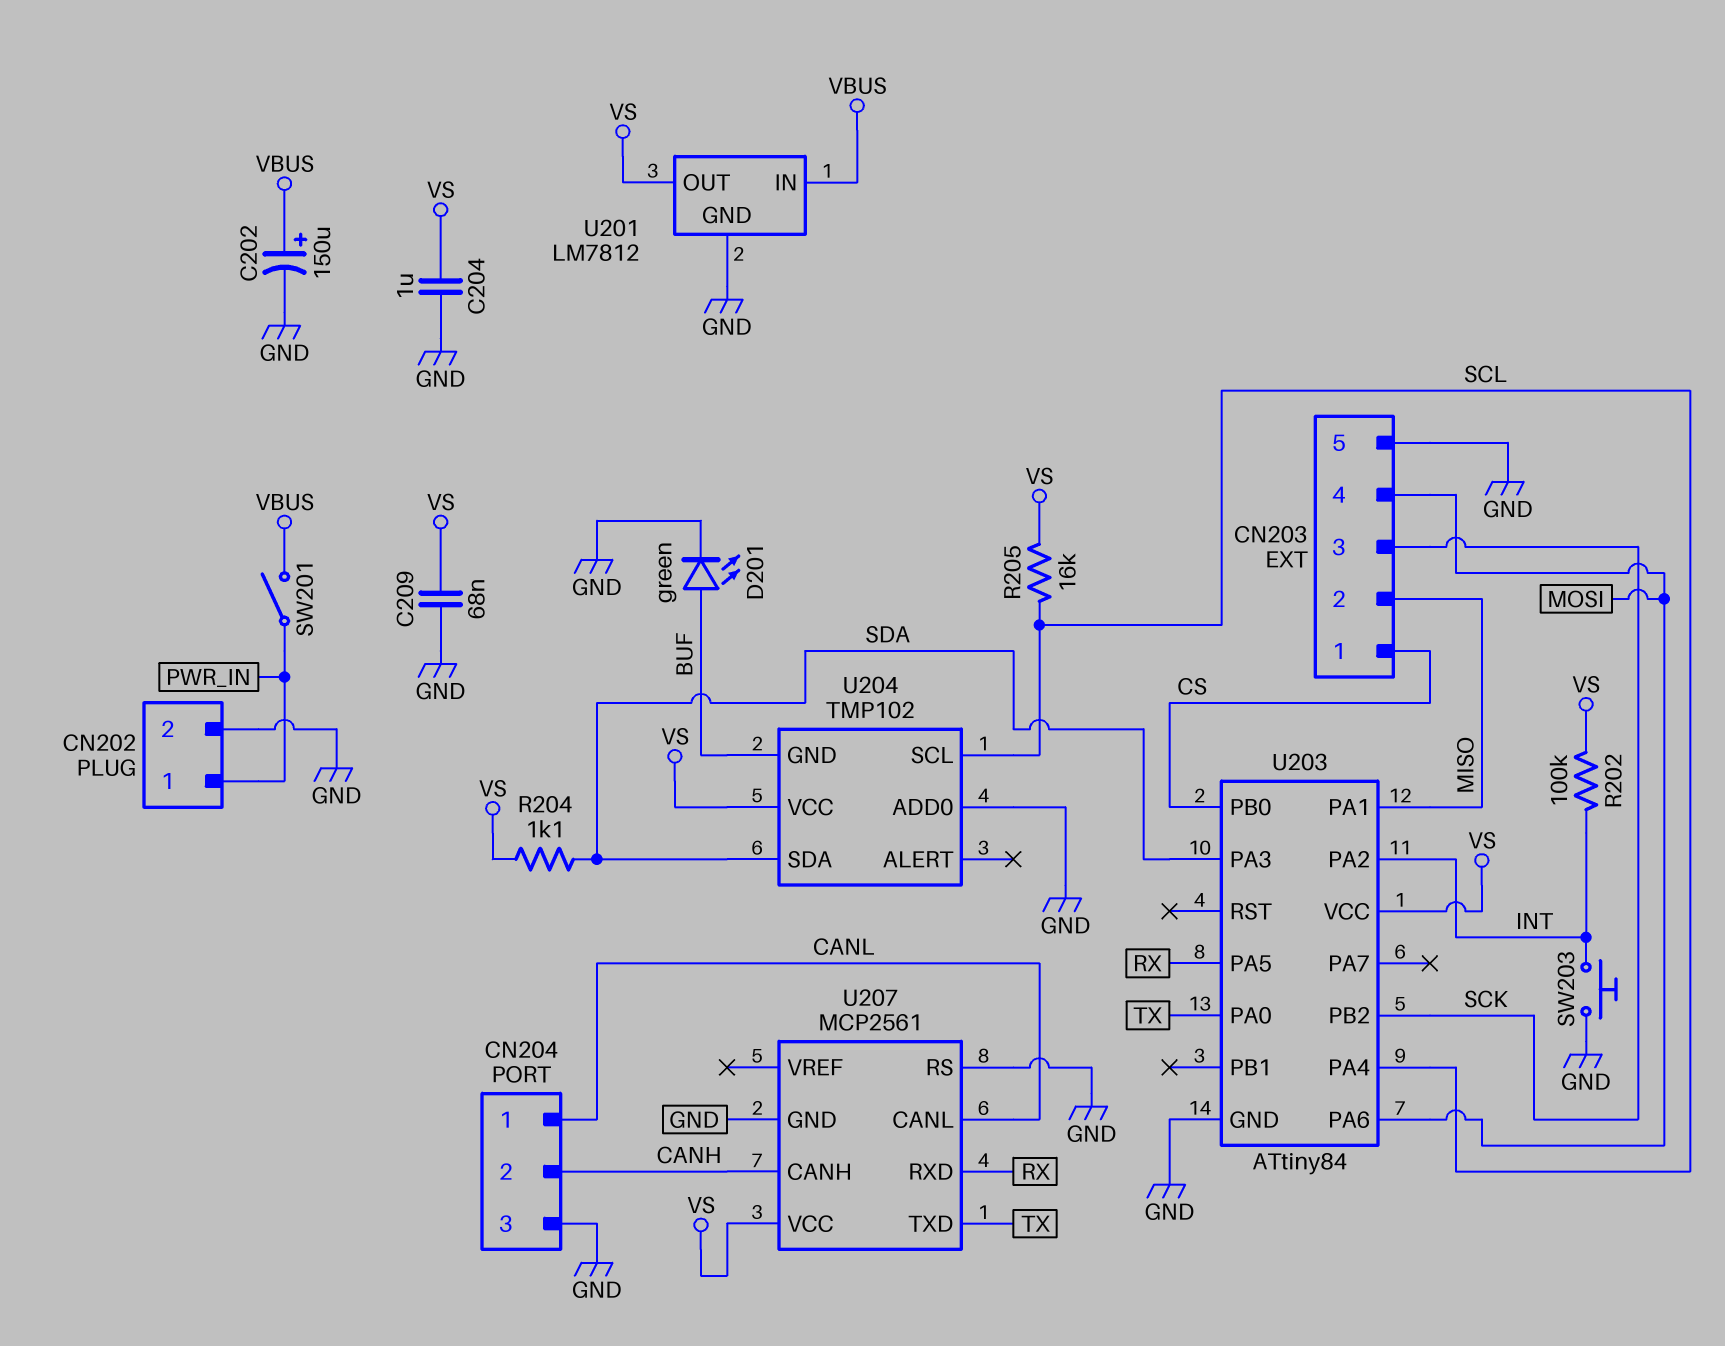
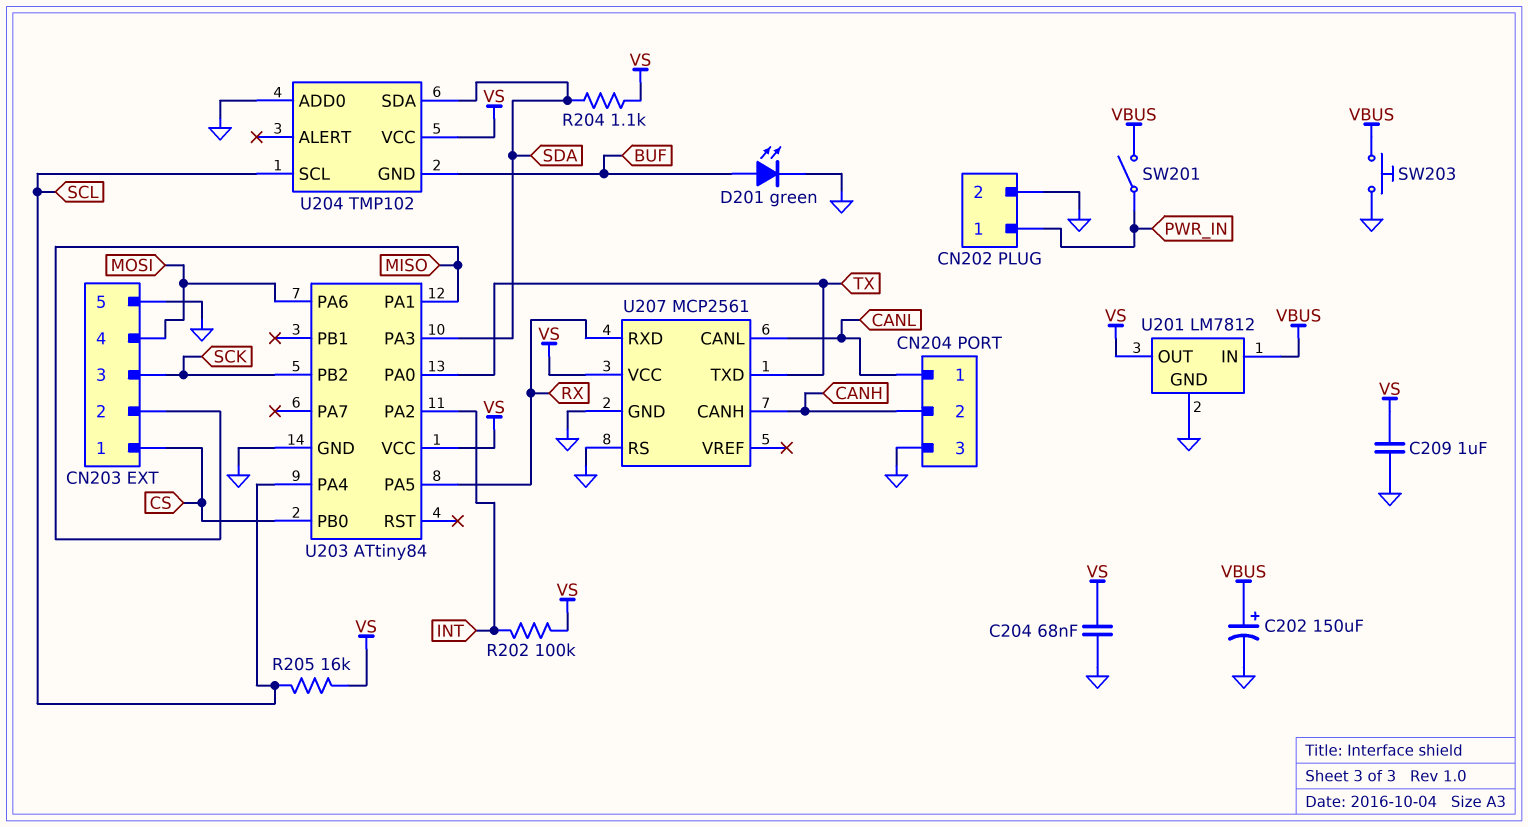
C204: 1uF (GND, VS) -> 68nF (GND, VS)
C209: 68nF (GND, VS) -> 1uF (GND, VS)
SW203: button (GND, INT) -> button (GND, VBUS)

